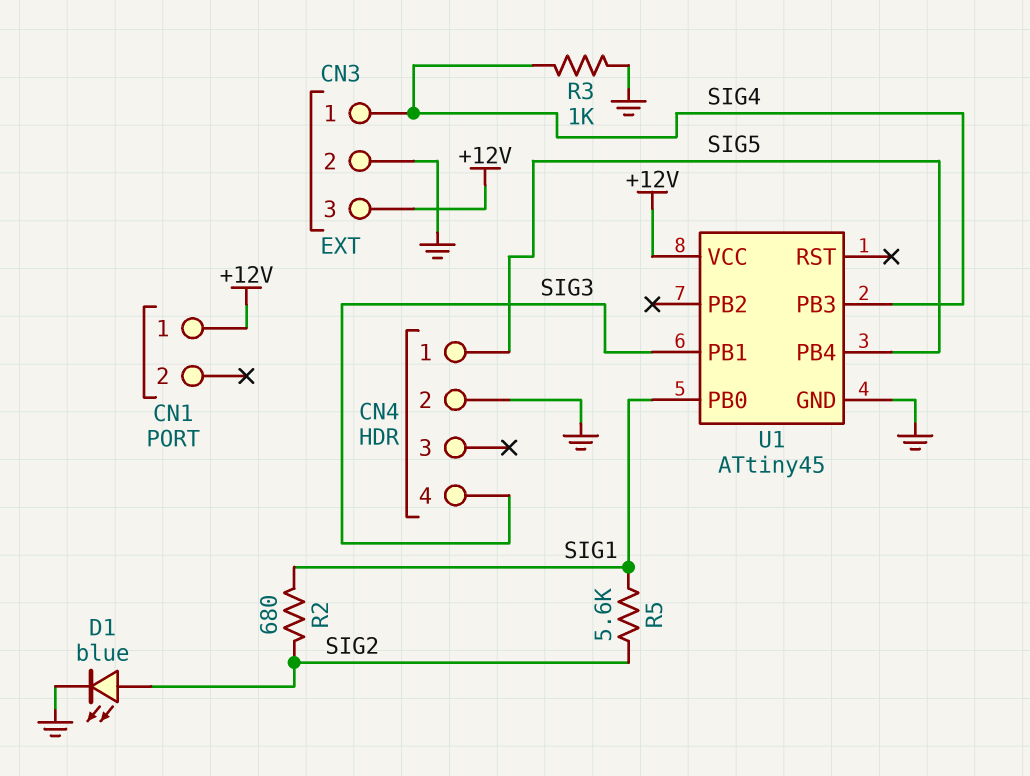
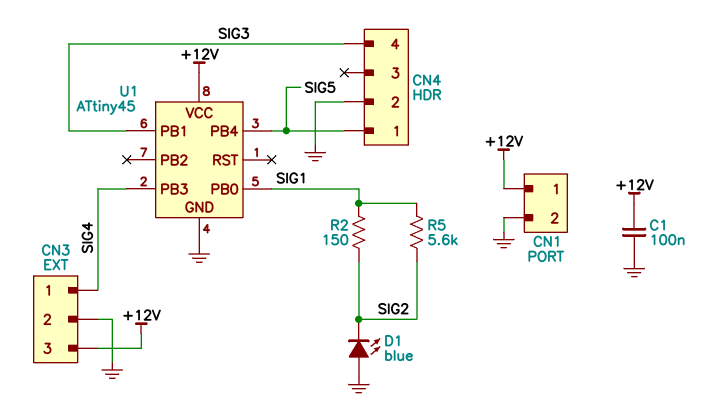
C1: none -> 100nF (+12V, GND)
CN1 pin 2: none -> GND
D1: LED blue (A SIG2, K GND) -> LED blue (A GND, K SIG2)
R2: 680 (SIG1, SIG2) -> 150 (SIG1, SIG2)
R3: 1k (GND, SIG4) -> none

